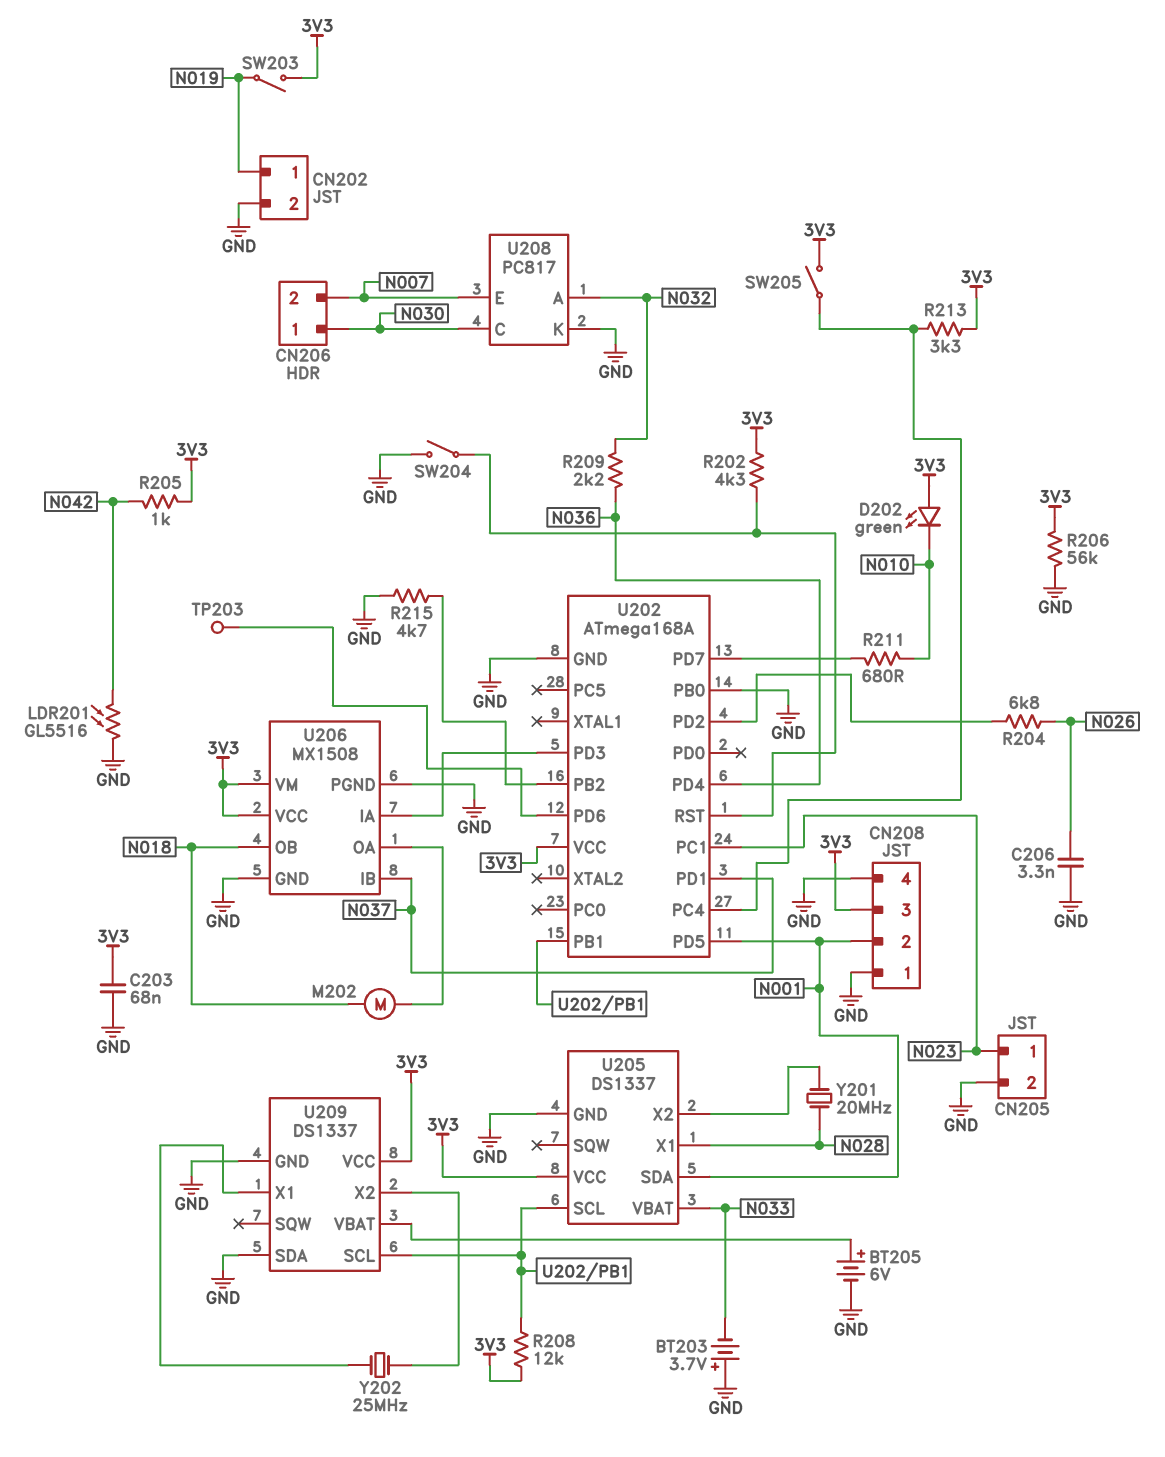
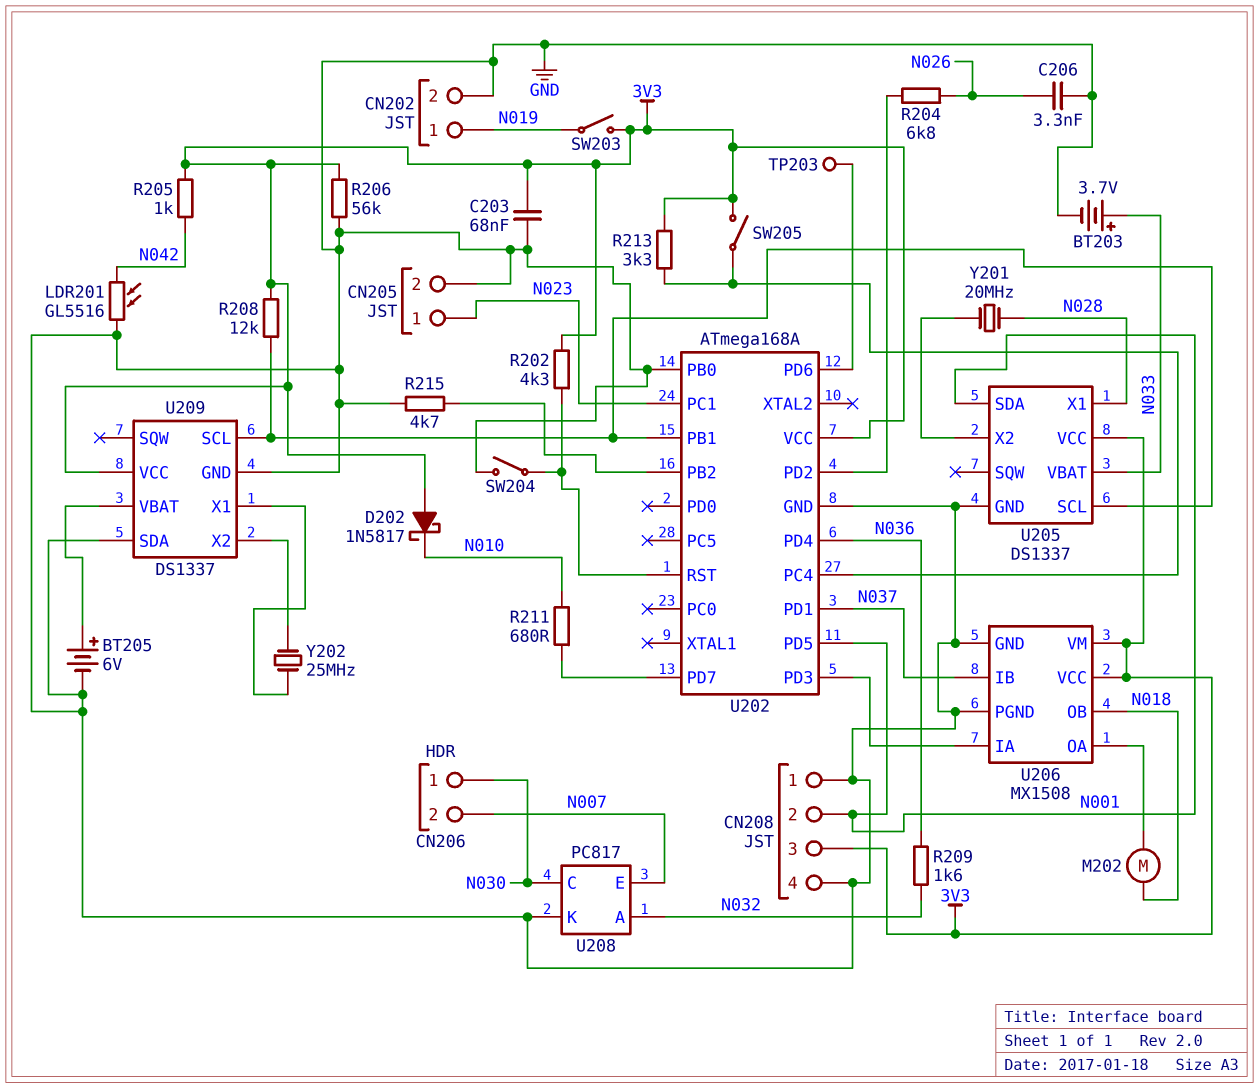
BT203: 3.7V (plus GND, minus N033) -> 3.7V (plus N033, minus GND)
D202: LED green (A 3V3, K N010) -> schottky 1N5817 (A 3V3, K N010)
R209: 2.2k (N032, N036) -> 1.6k (N032, N036)

